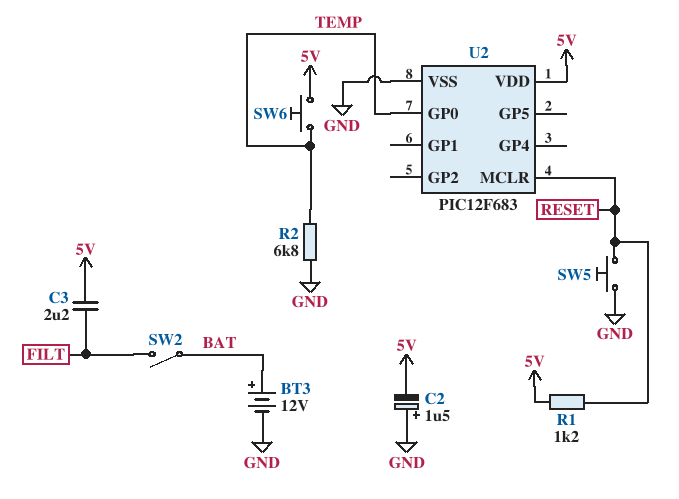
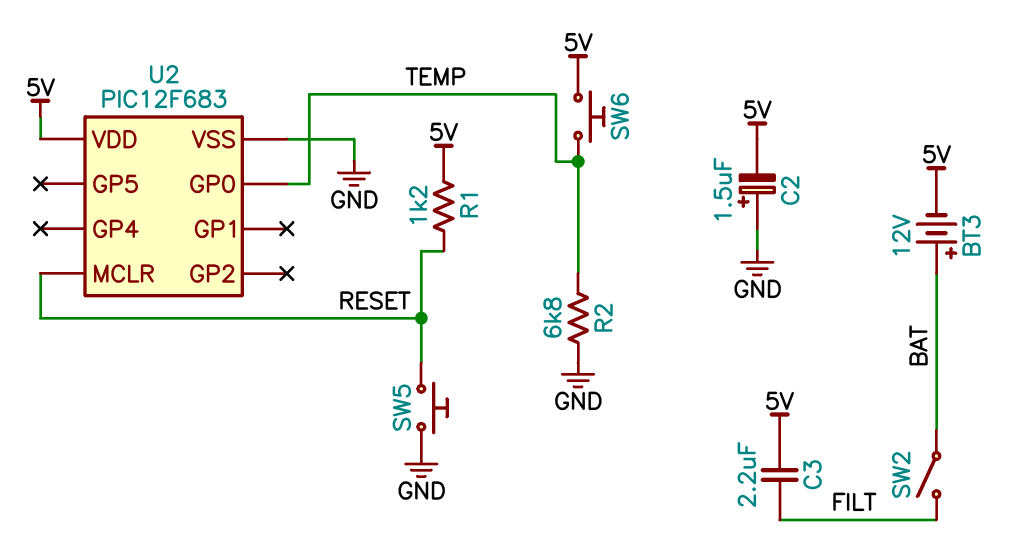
BT3: 12V (plus BAT, minus GND) -> 12V (plus BAT, minus 5V)

